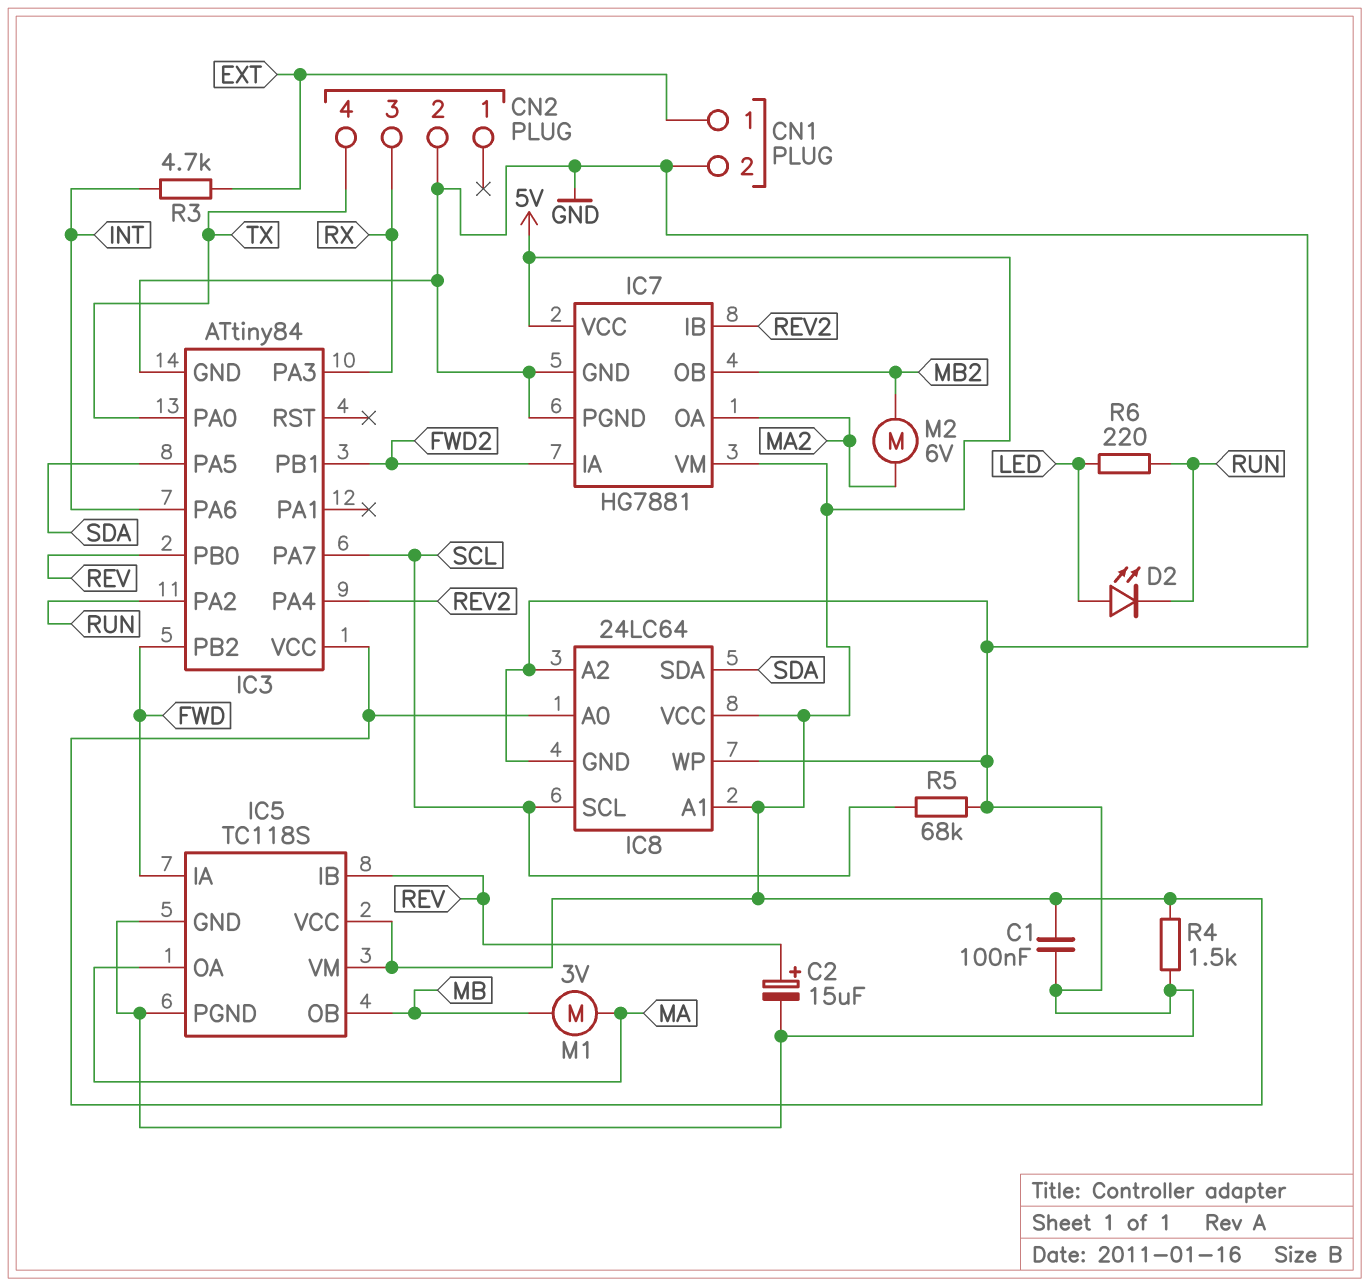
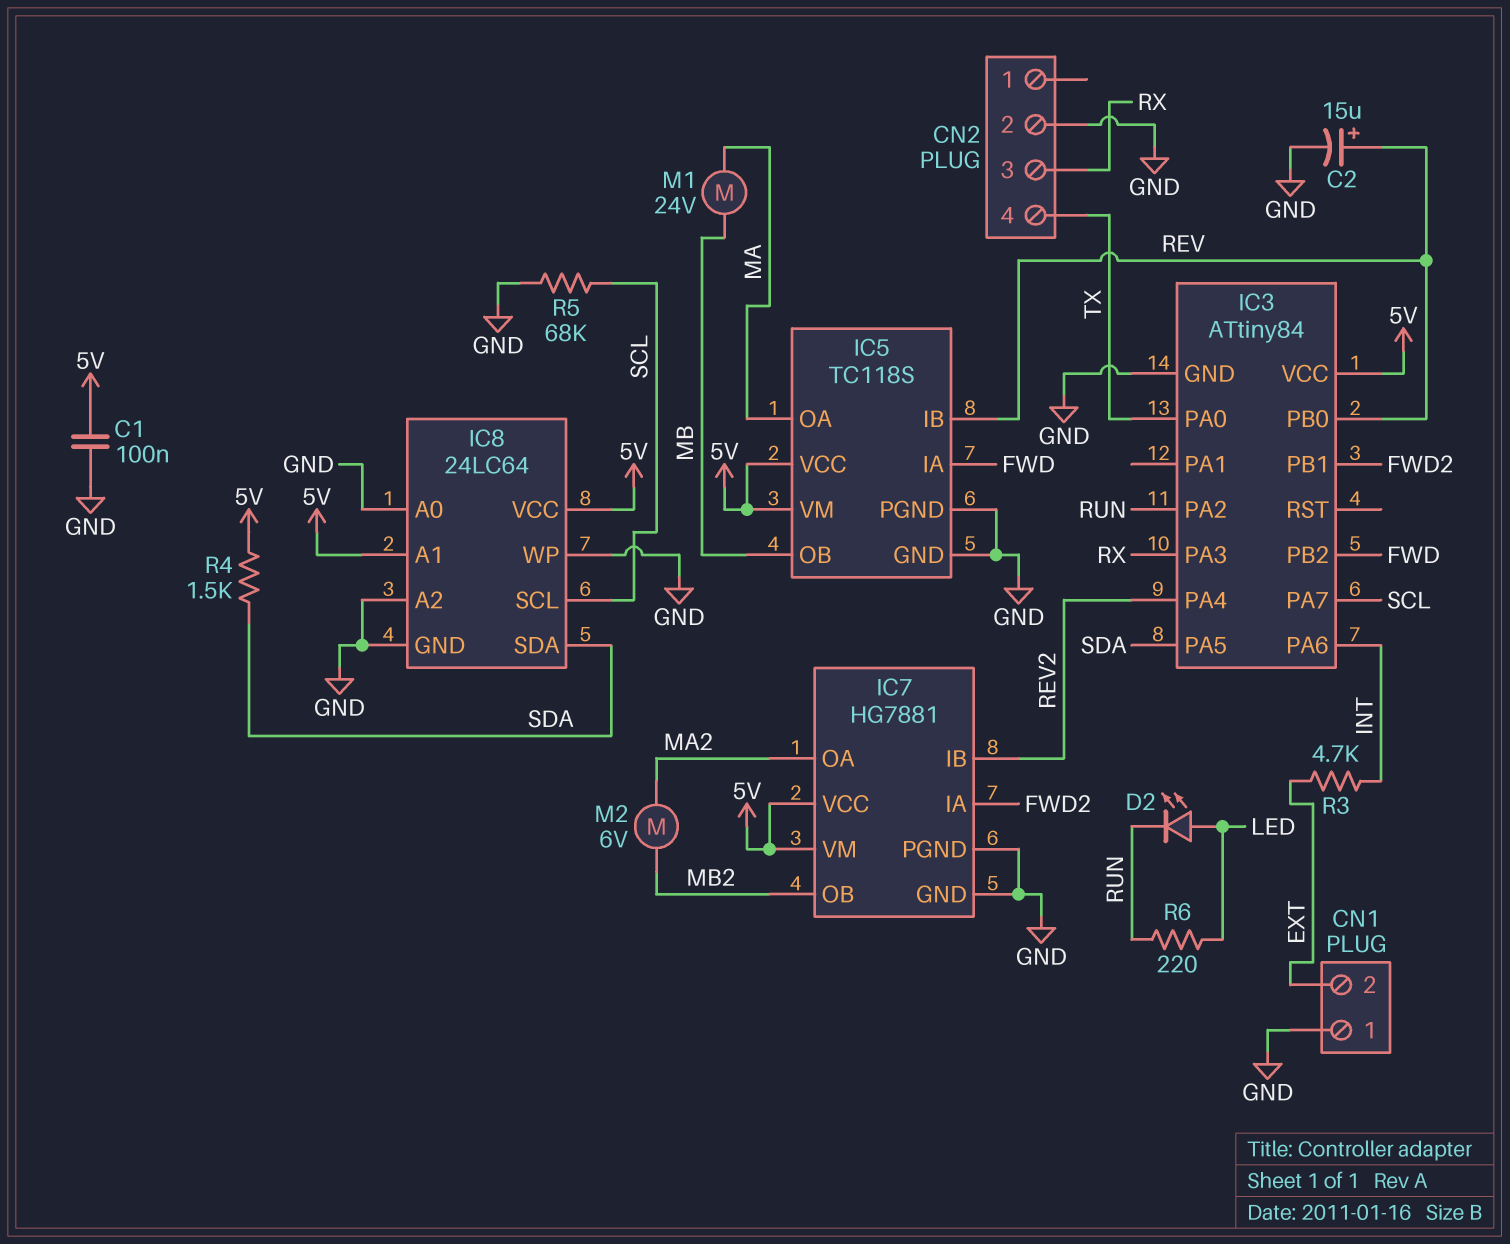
CN1 pin 1: EXT -> GND
CN1 pin 2: GND -> EXT
IC8 pin A0: 5V -> GND
M1: motor 3V (MA, MB) -> motor 24V (MA, MB)
R4: 1.5k (5V, GND) -> 1.5k (5V, SDA)

